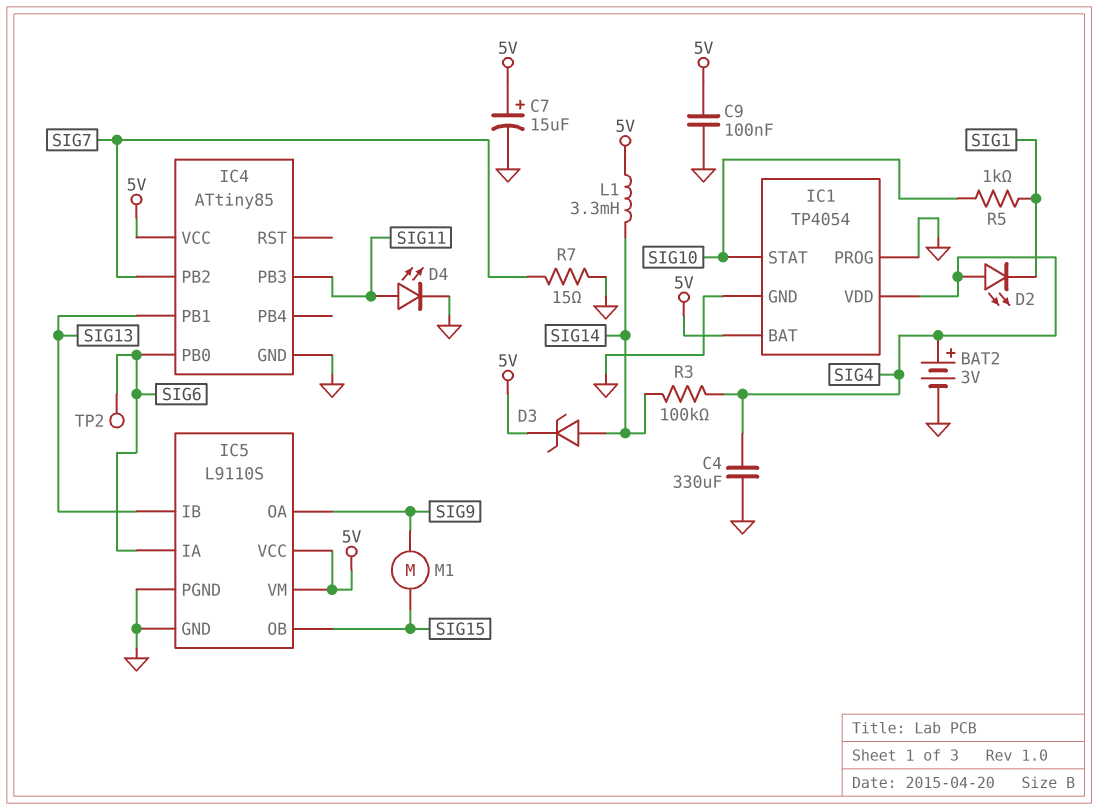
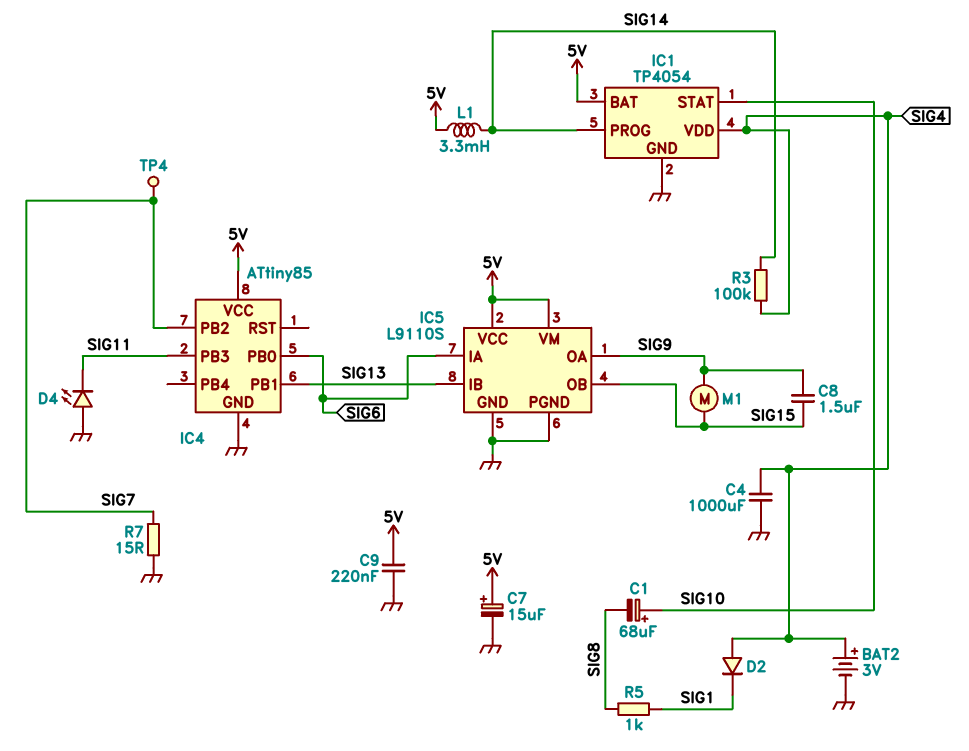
C1: none -> 68uF (plus SIG10, minus SIG8)
C4: 330uF (GND, SIG4) -> 1000uF (GND, SIG4)
C8: none -> 1.5uF (SIG9, SIG15)
C9: 100nF (5V, GND) -> 220nF (5V, GND)
D2: LED (A SIG4, K SIG1) -> diode (A SIG4, K SIG1)
D3: zener (A SIG14, K 5V) -> none
D4: LED (A SIG11, K GND) -> LED (A GND, K SIG11)
IC1 pin PROG: GND -> SIG14
R5: 1k (SIG1, SIG10) -> 1k (SIG1, SIG8)
TP2: test point (SIG6) -> none
TP4: none -> test point (SIG7)

